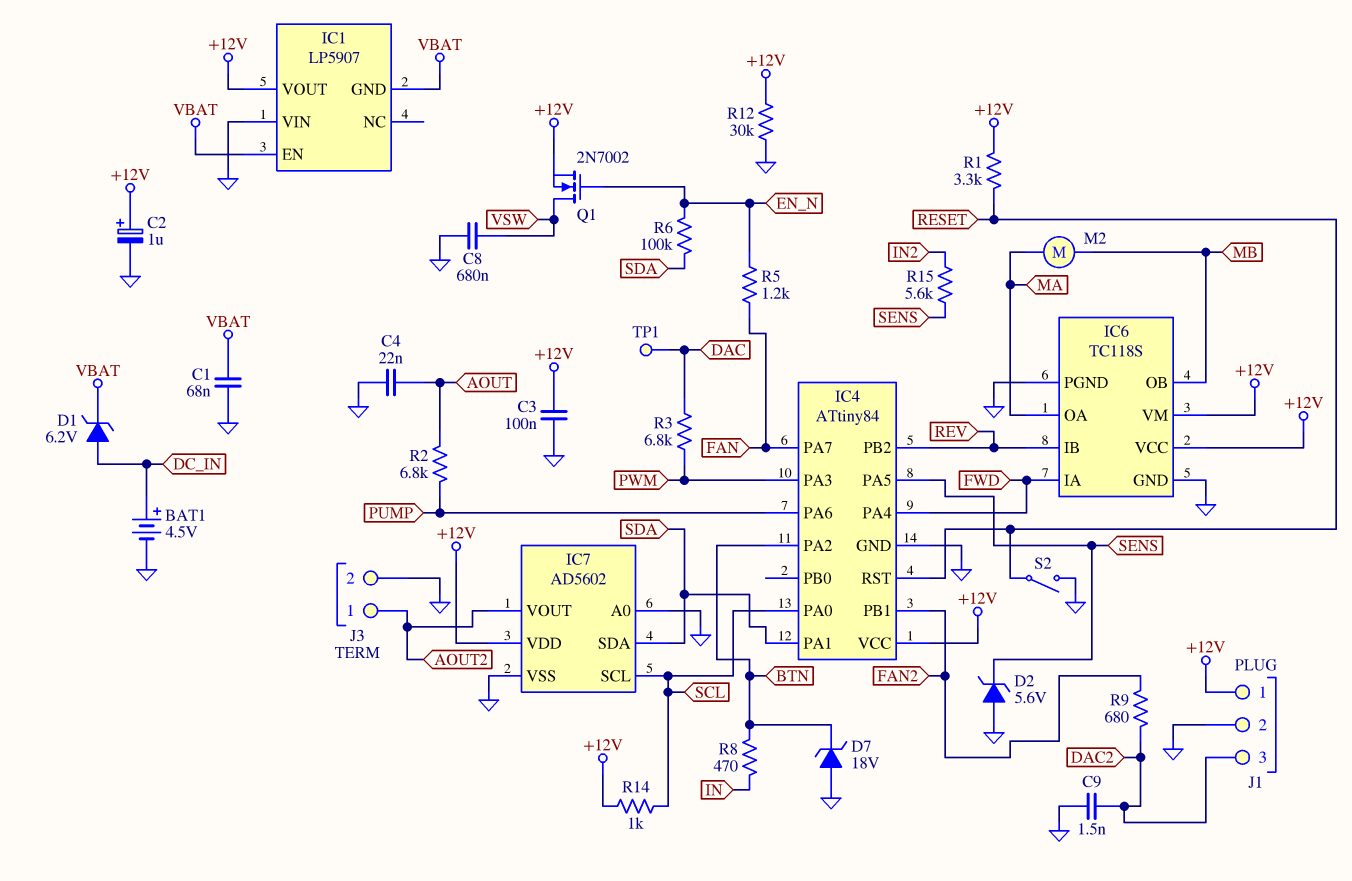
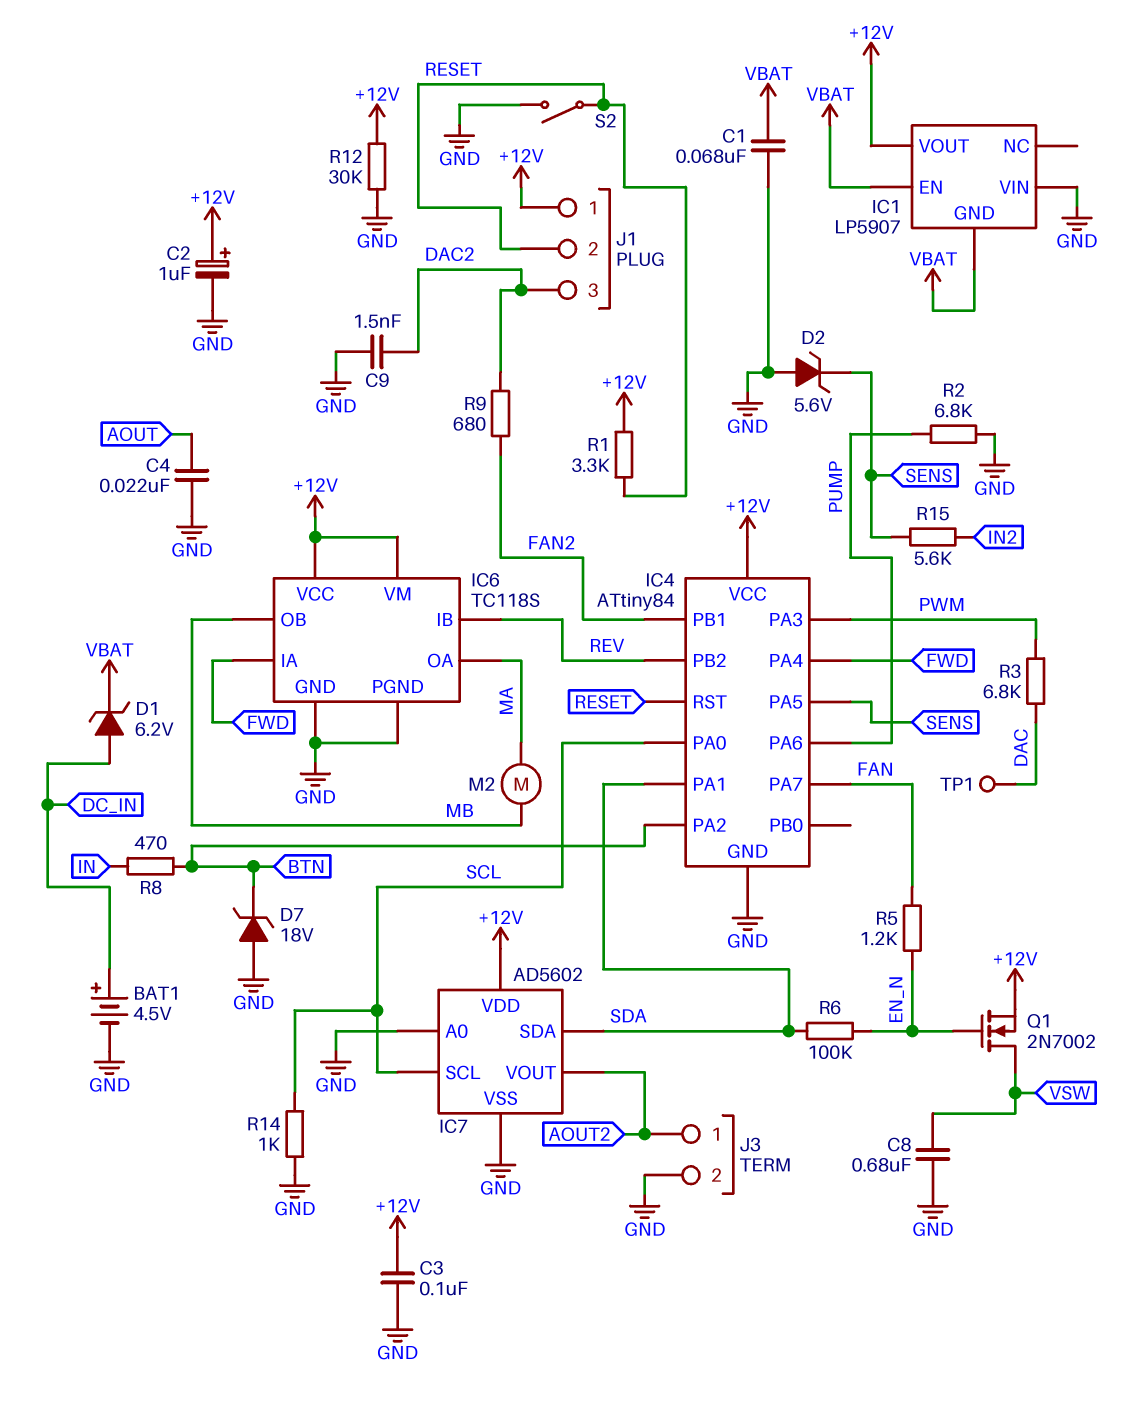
J1 pin 2: GND -> RESET
R2: 6.8k (AOUT, PUMP) -> 6.8k (GND, PUMP)
R14: 1k (+12V, SCL) -> 1k (GND, SCL)

